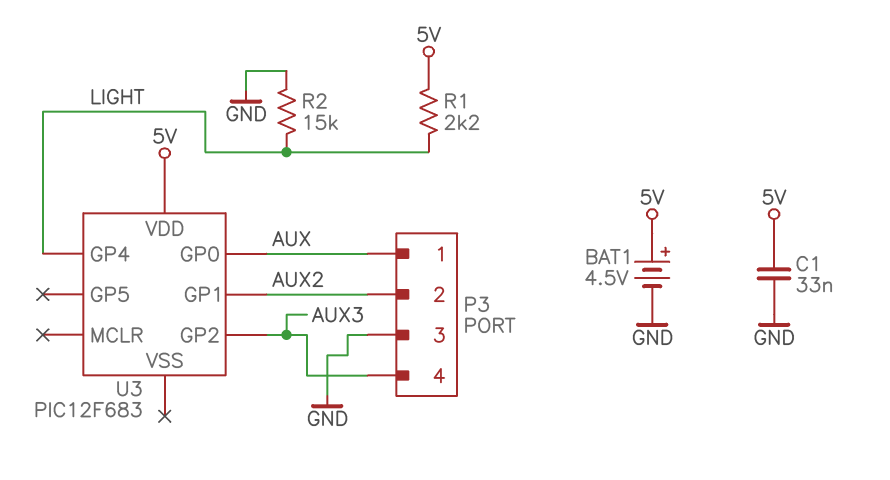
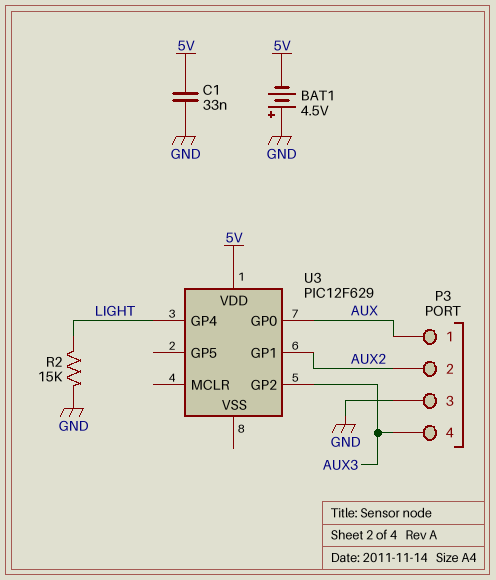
BAT1: 4.5V (plus 5V, minus GND) -> 4.5V (plus GND, minus 5V)
R1: 2.2k (5V, LIGHT) -> none
U3: PIC12F683 -> PIC12F629

